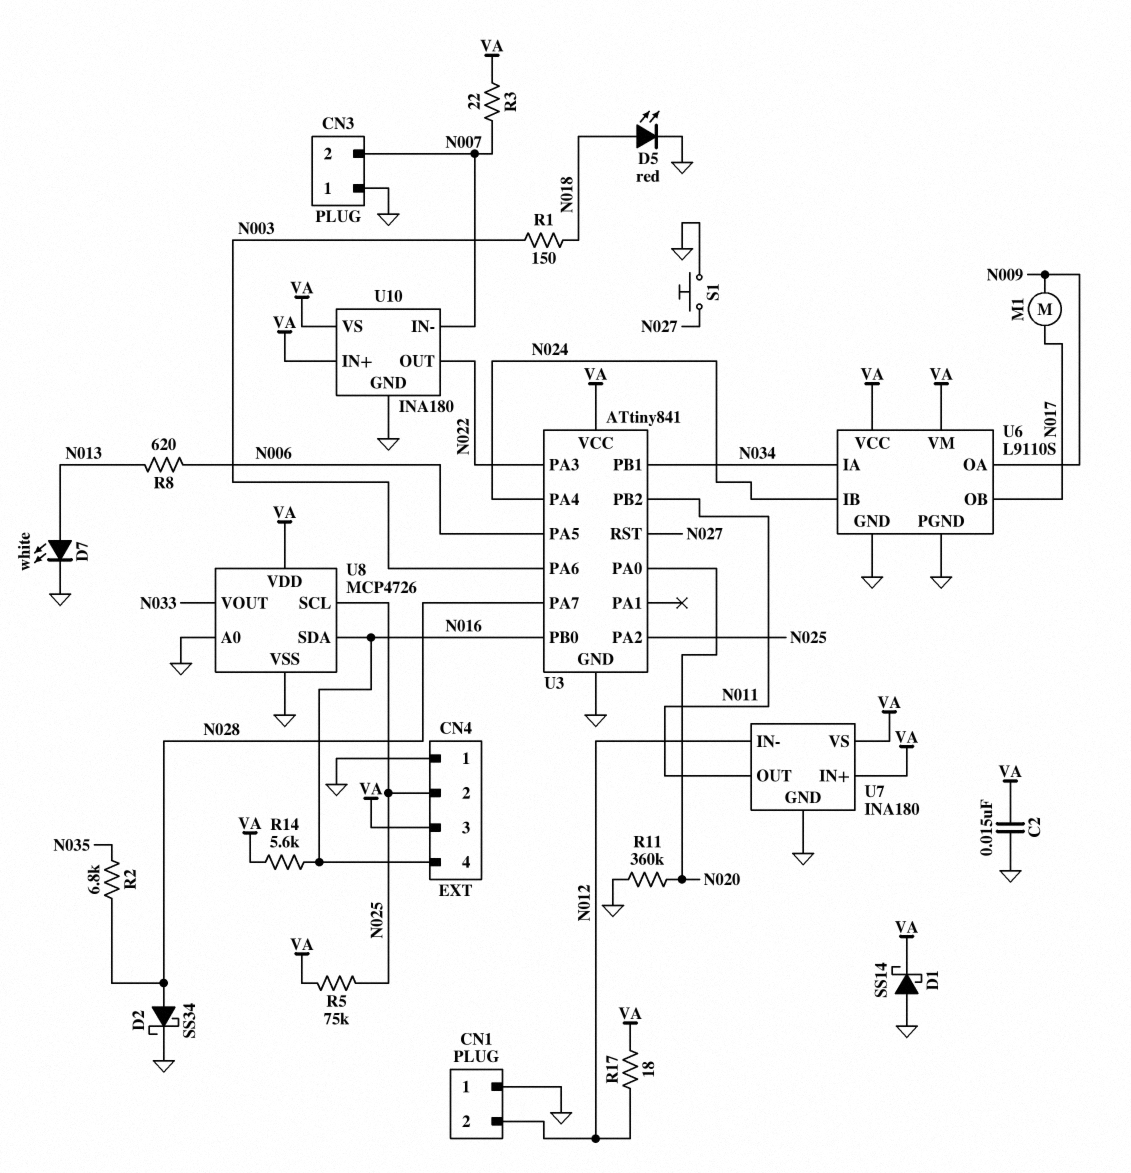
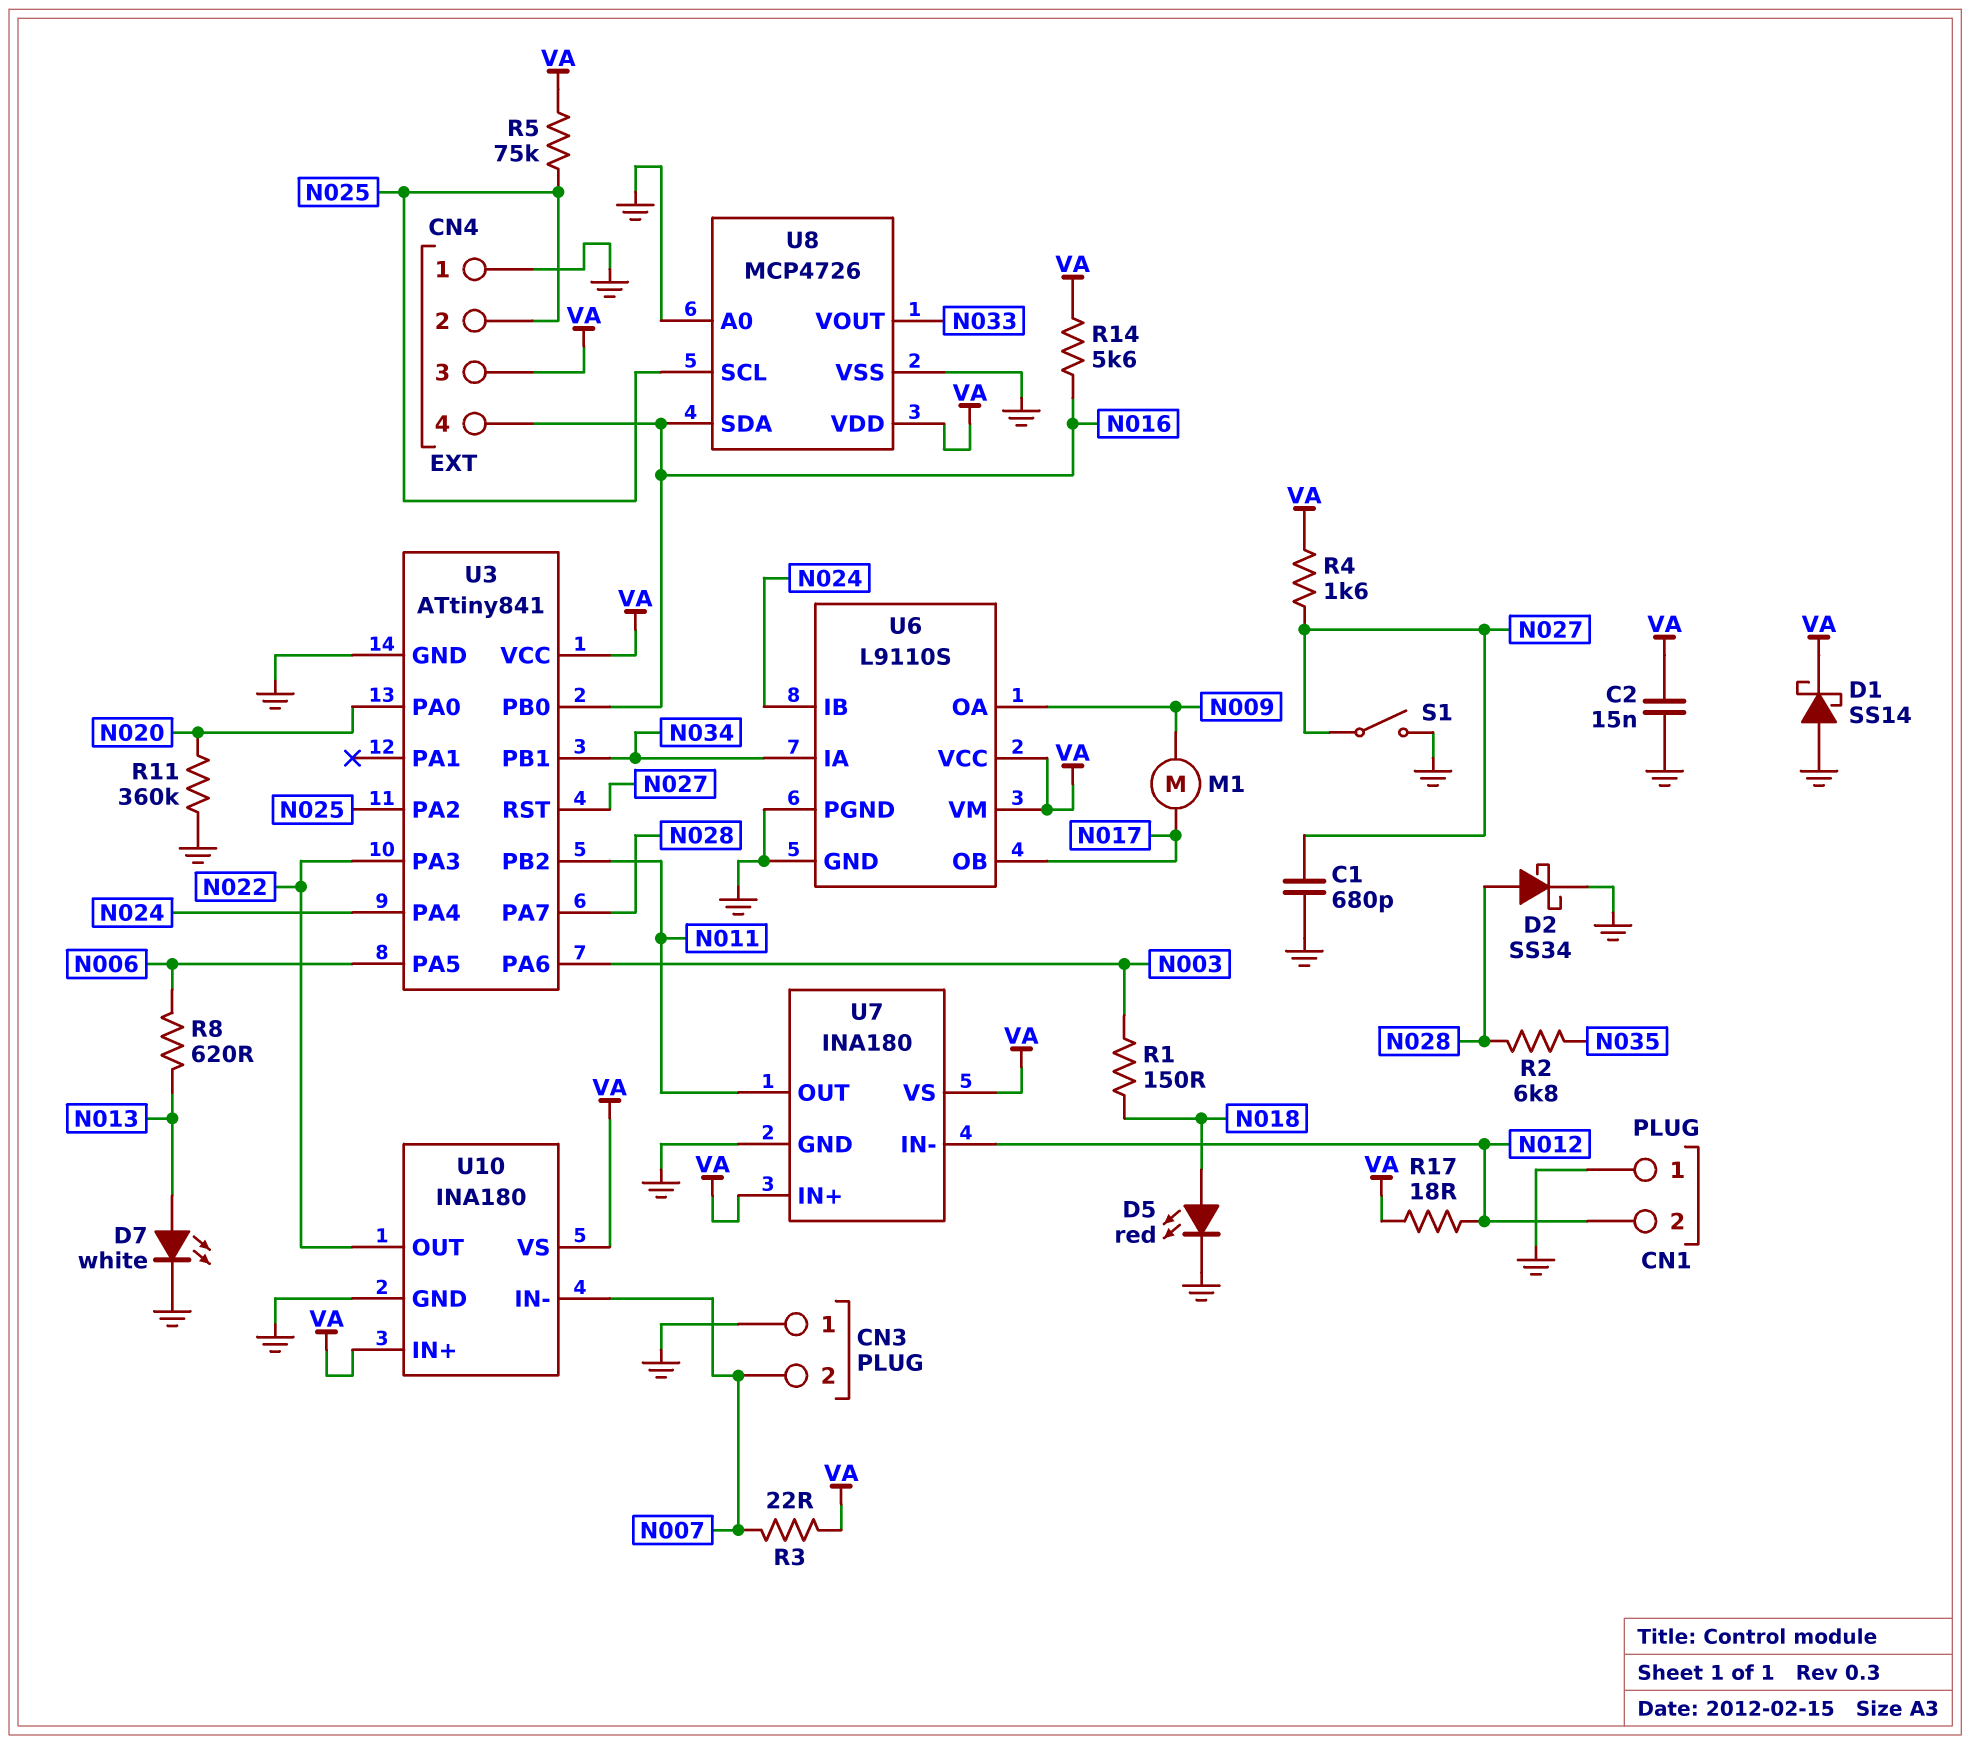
C1: none -> 680pF (GND, N027)
R4: none -> 1.6k (N027, VA)
S1: button (GND, N027) -> switch (GND, N027)

